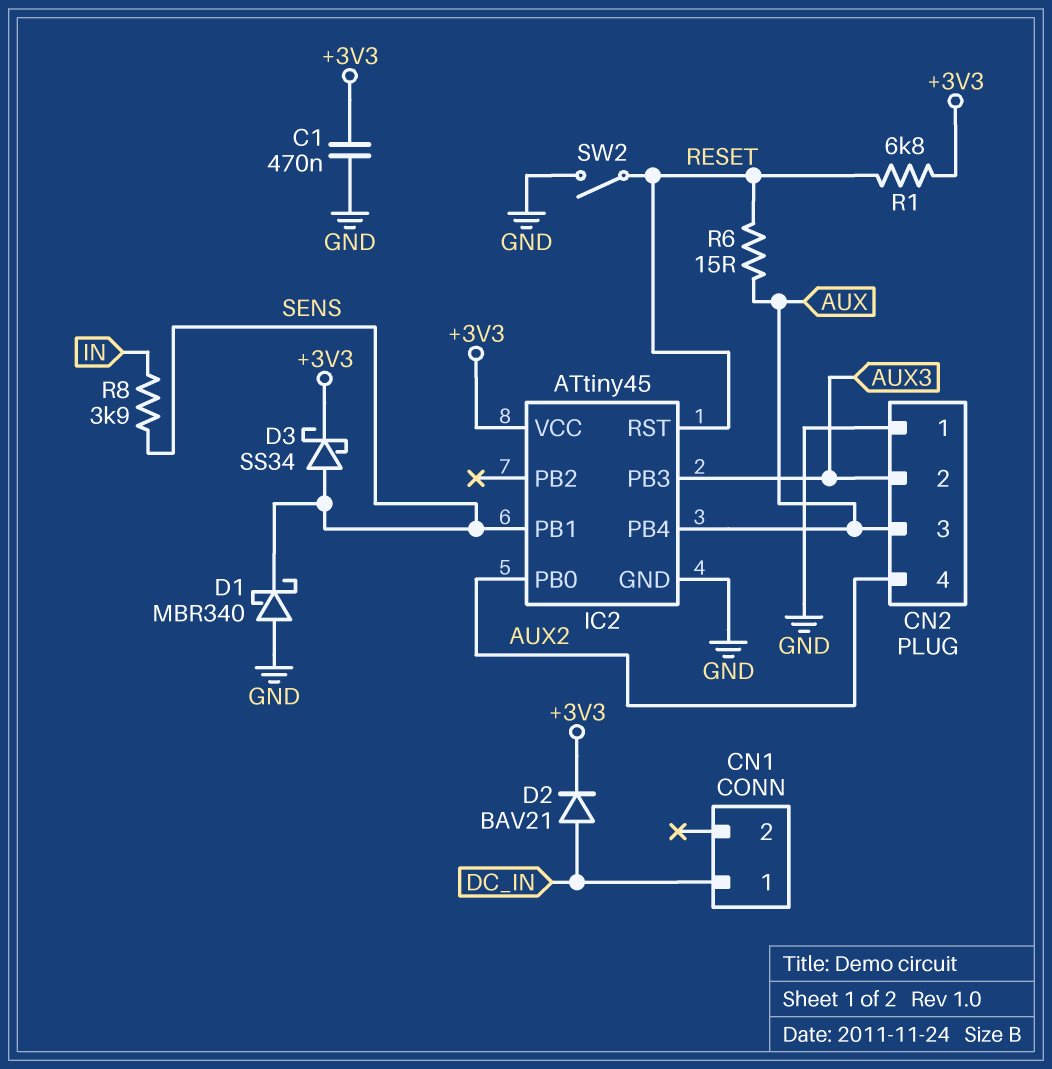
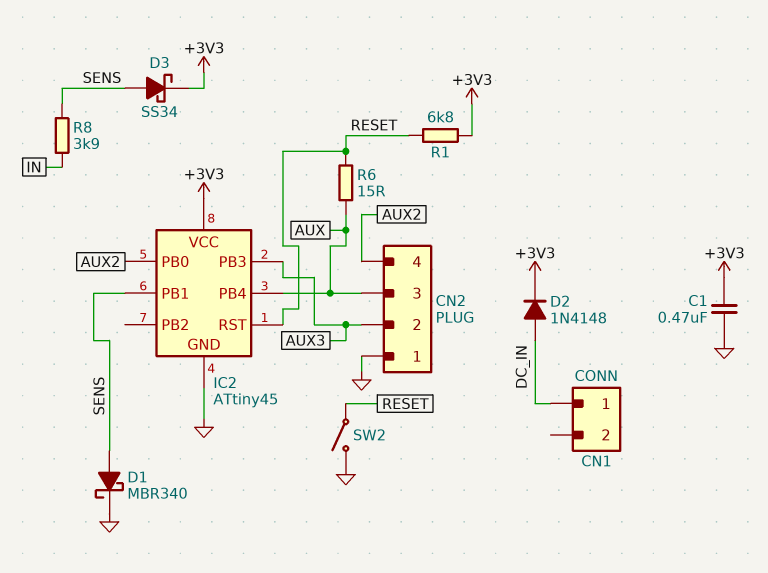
D1: schottky MBR340 (A GND, K SENS) -> schottky MBR340 (A SENS, K GND)
D2: diode BAV21 (A DC_IN, K +3V3) -> diode 1N4148 (A DC_IN, K +3V3)

